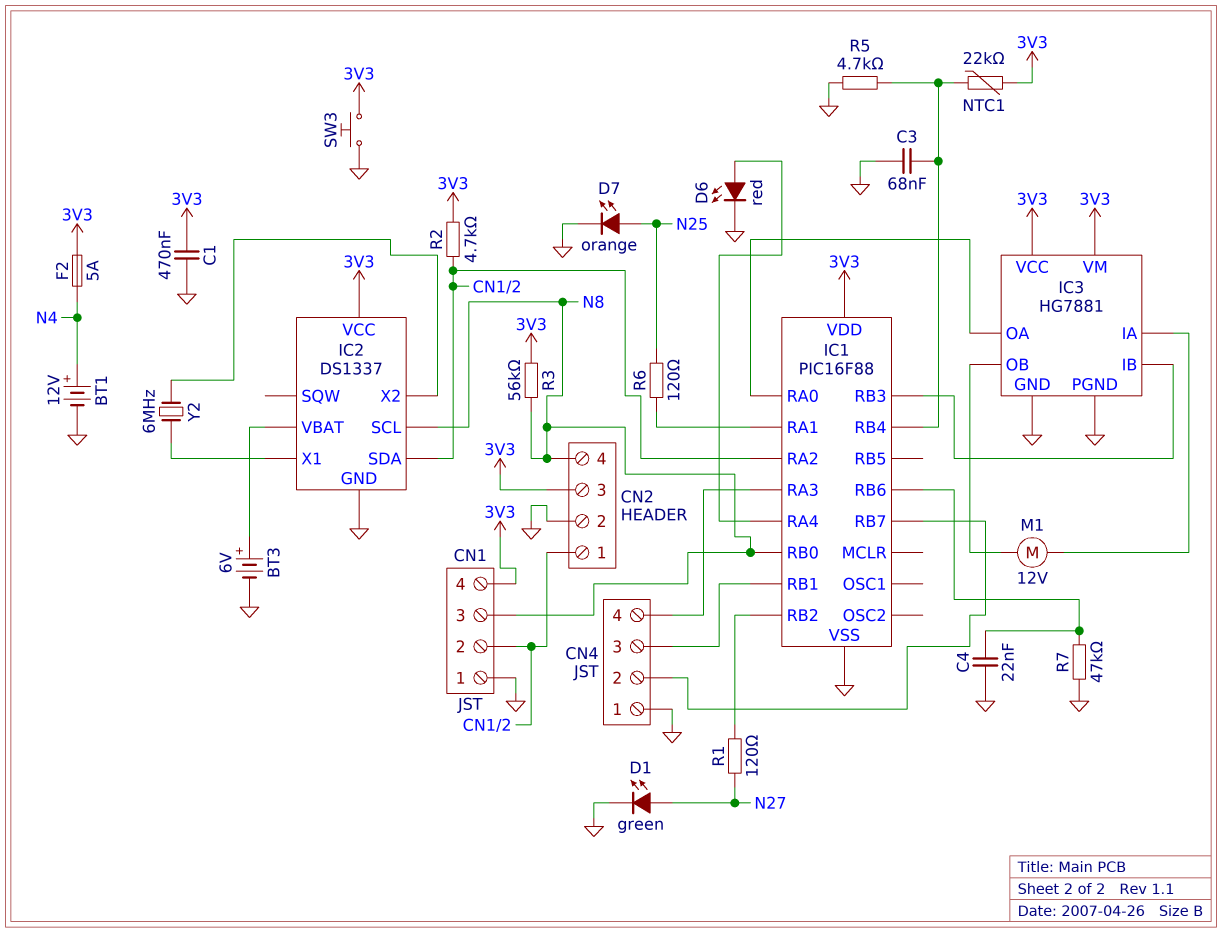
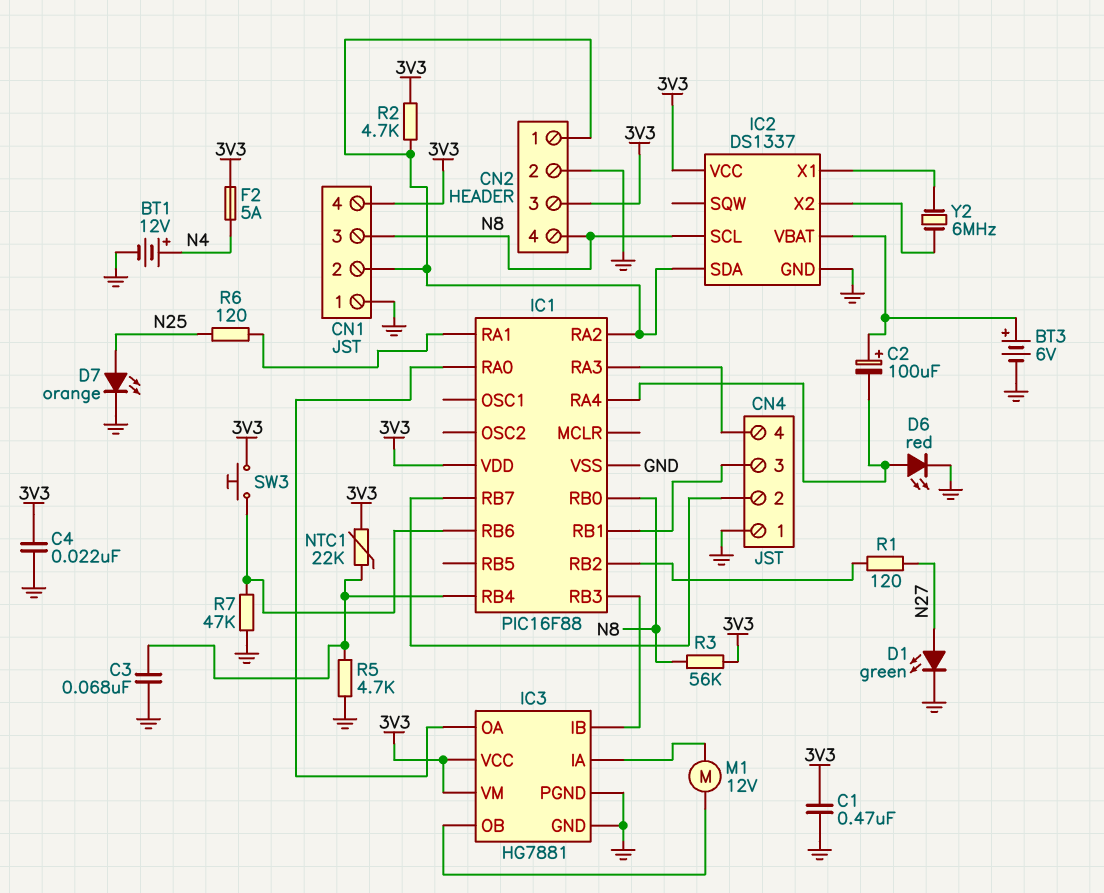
C2: none -> 100uF (plus IC2/VBAT, minus IC1/RA4)
C4: 22nF (GND, IC1/RB6) -> 22nF (3V3, GND)
SW3: button (3V3, GND) -> button (3V3, IC1/RB6)

